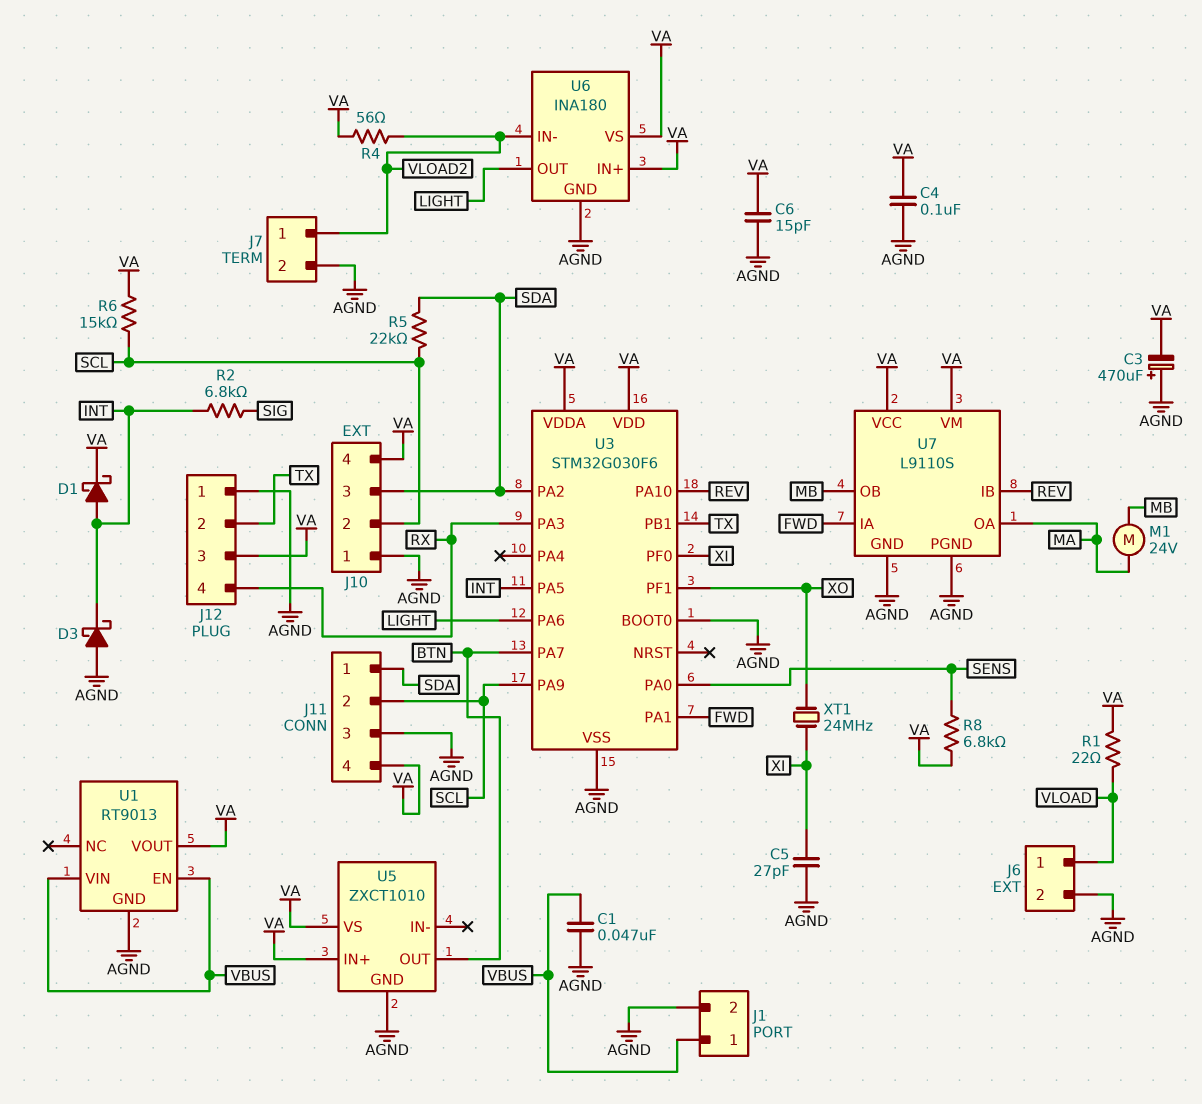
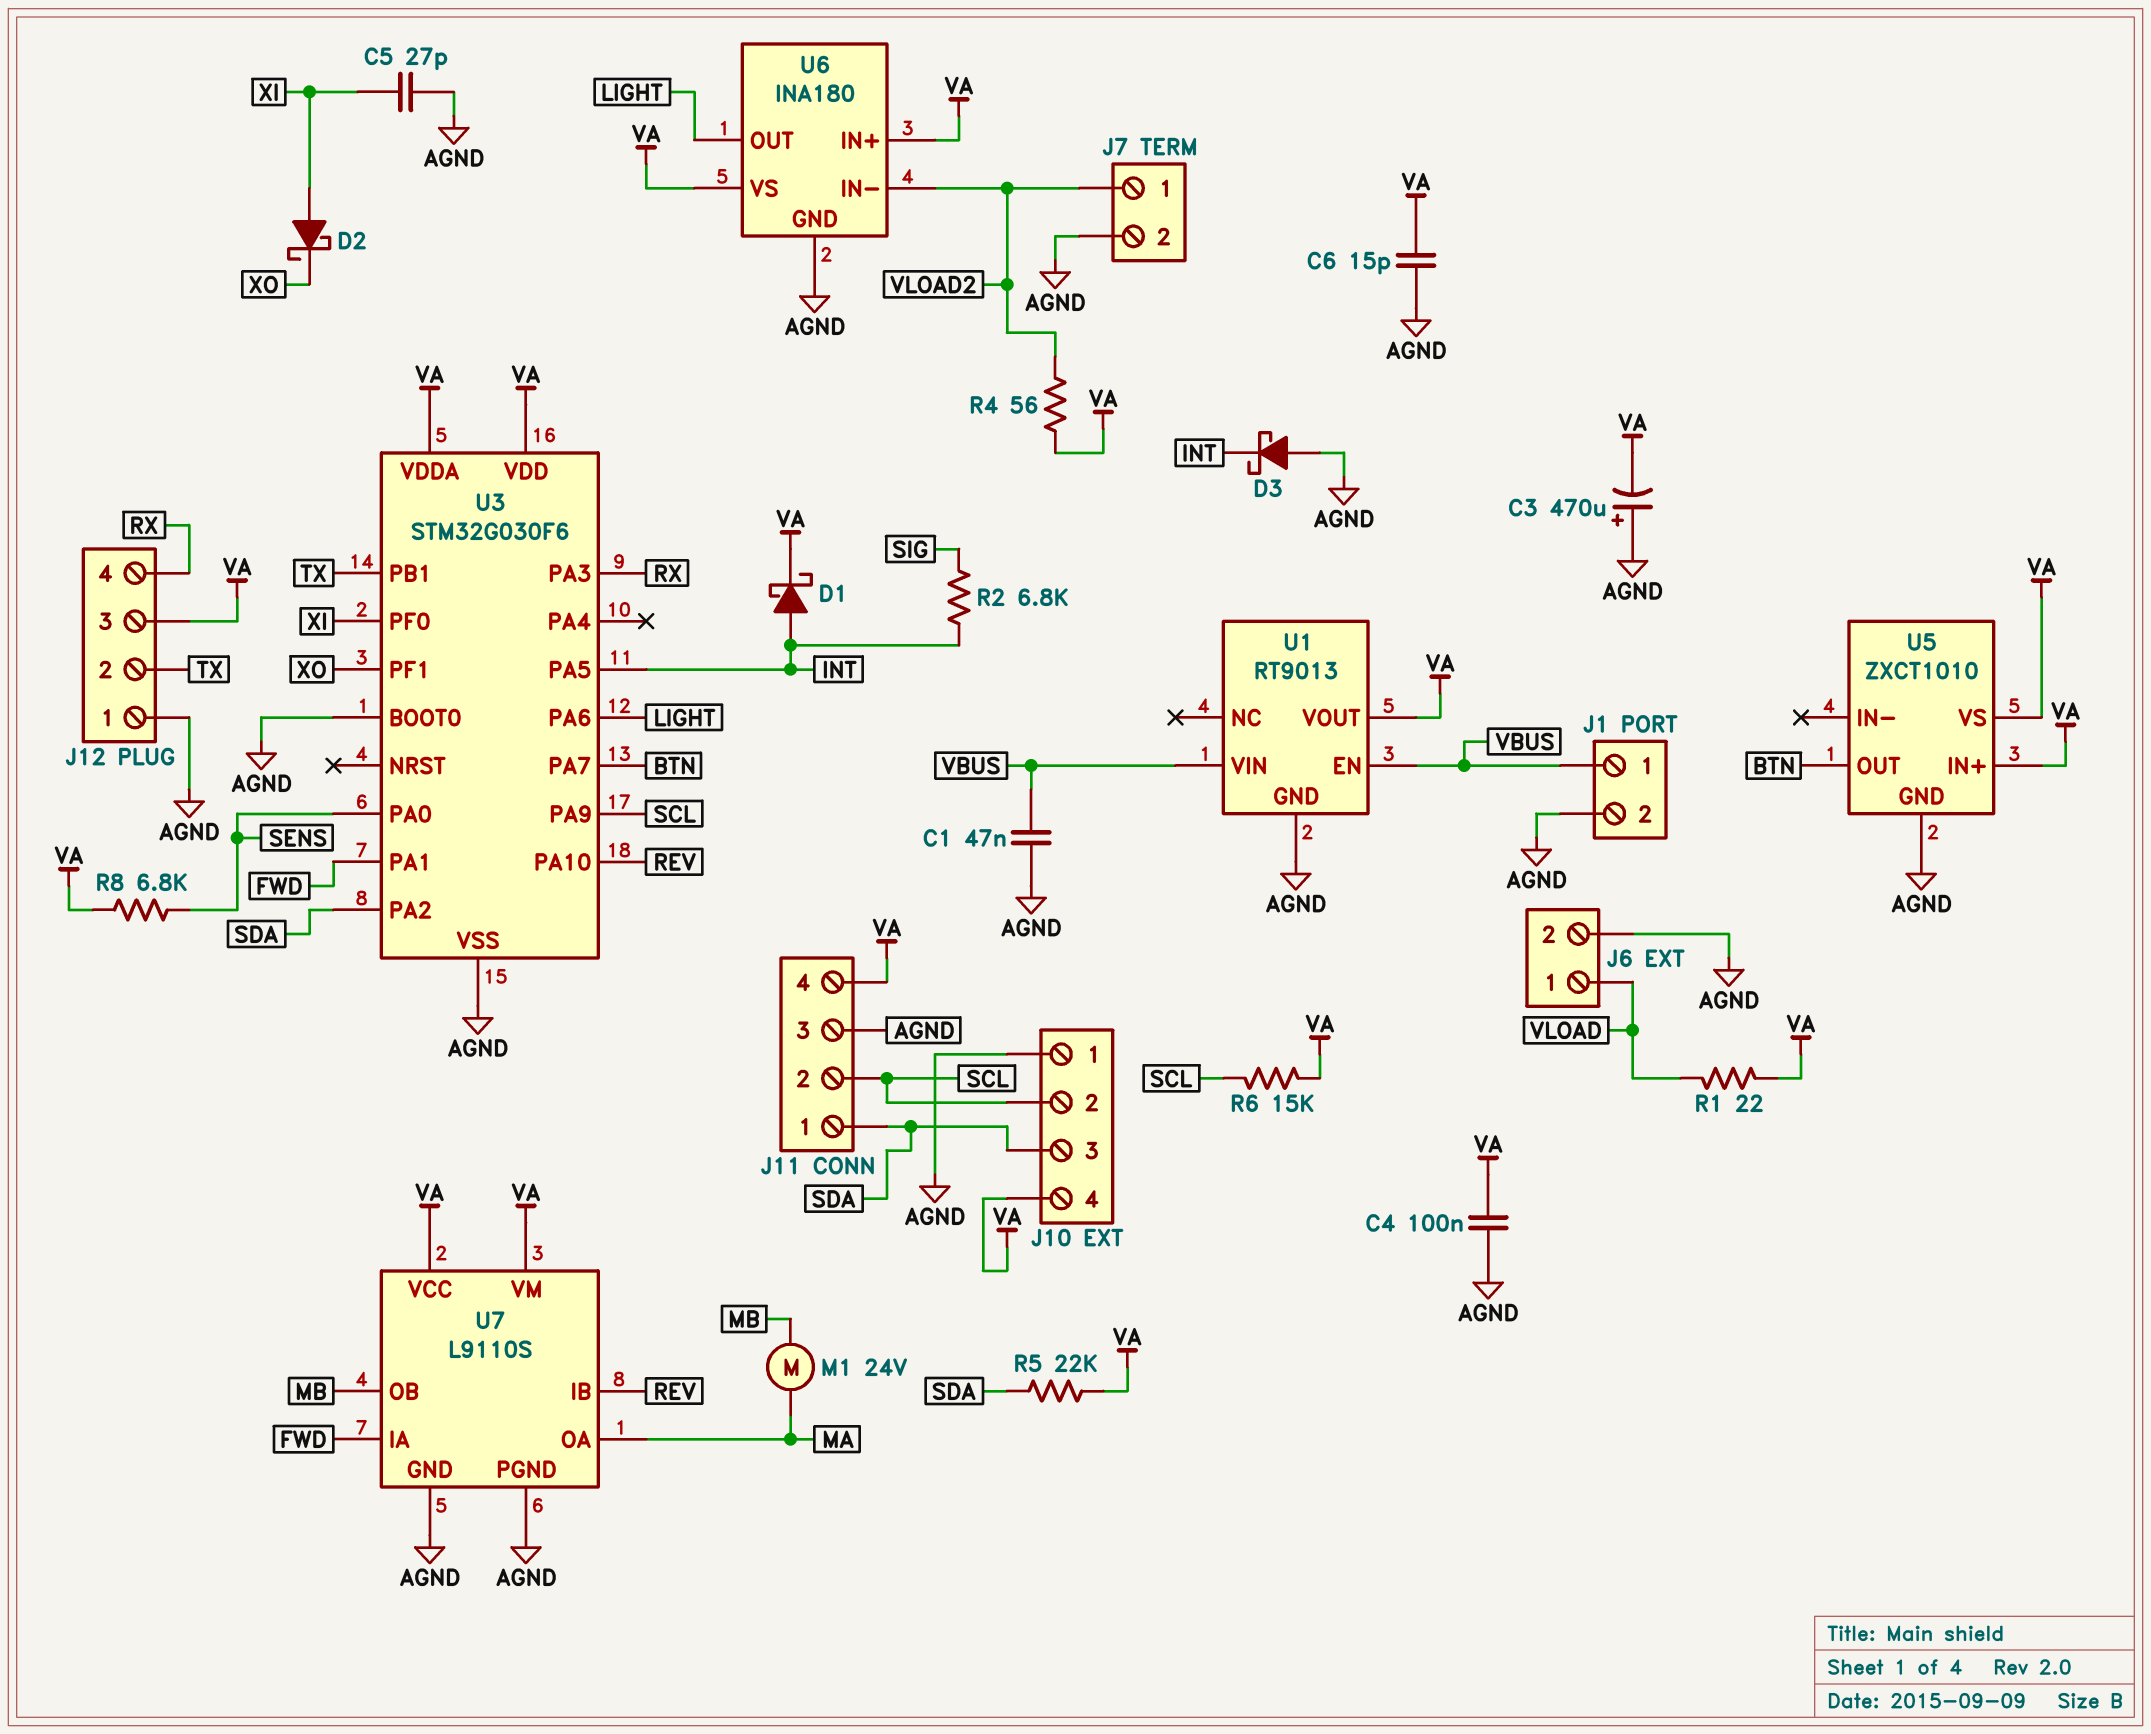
D2: none -> schottky (A XI, K XO)
R5: 22k (SCL, SDA) -> 22k (SDA, VA)
XT1: 24MHz (XI, XO) -> none

